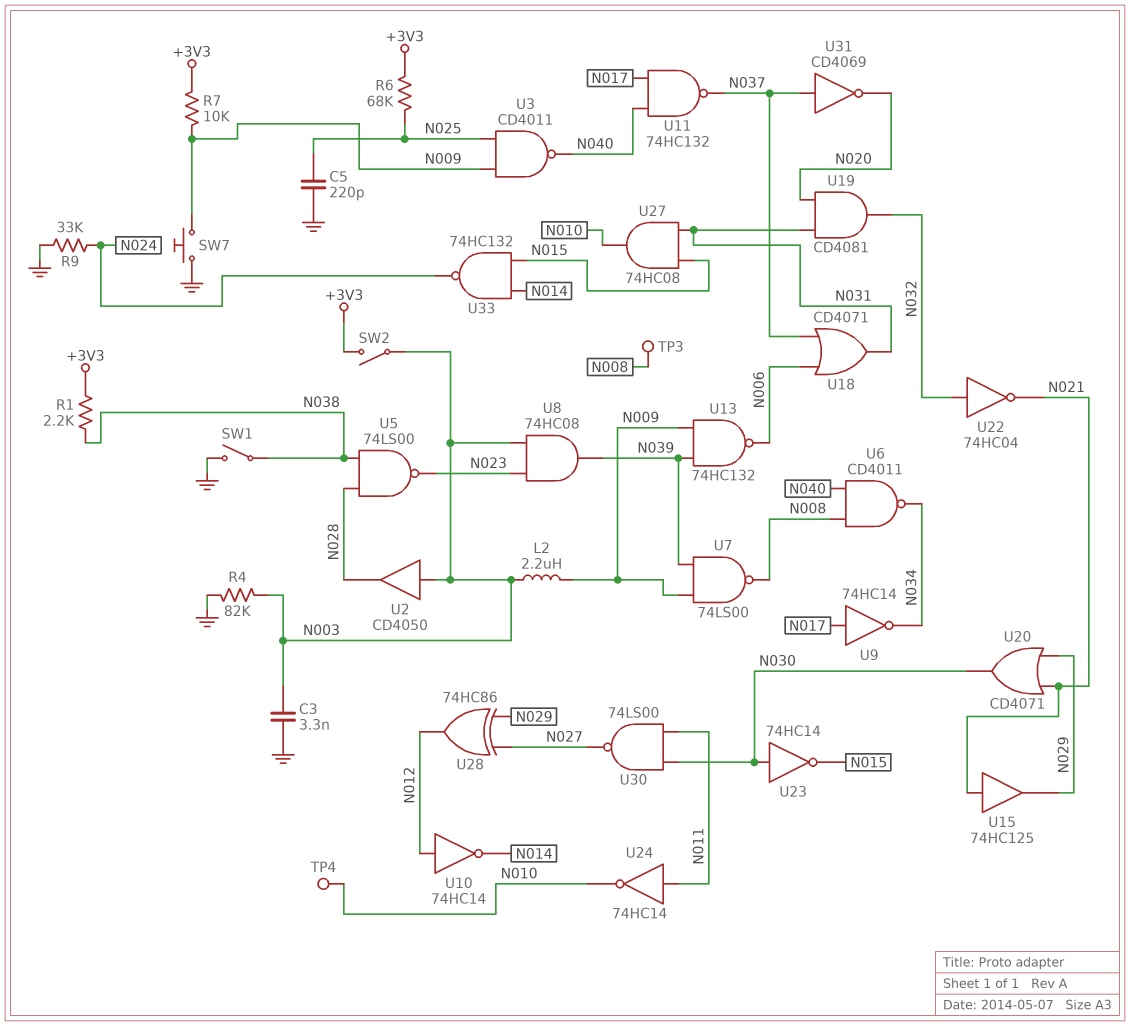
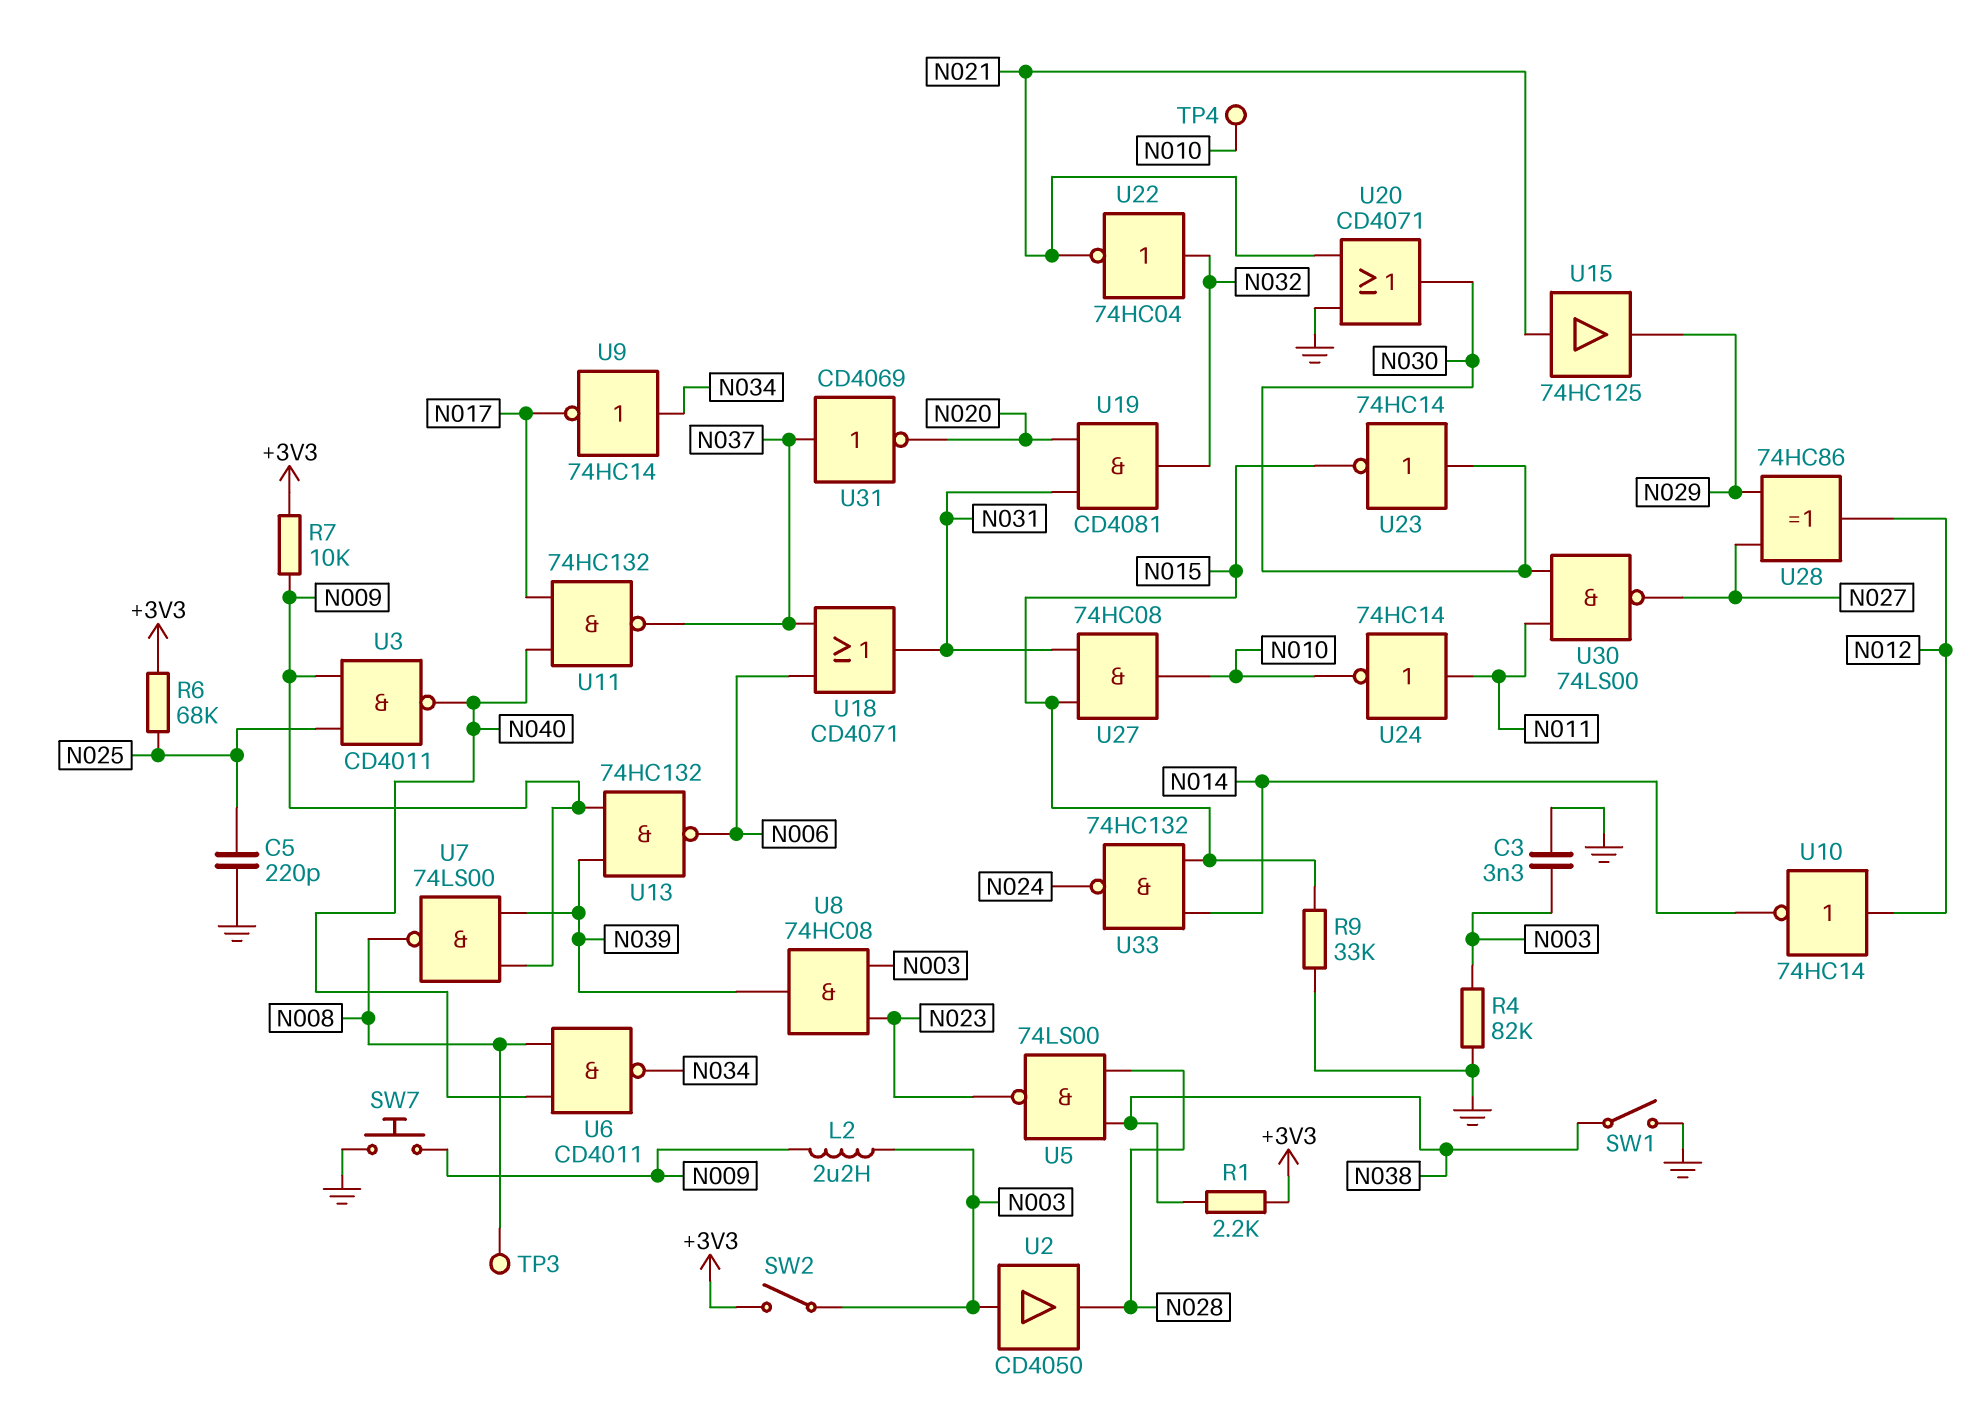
R9: 33k (GND, N024) -> 33k (GND, N015)
U9: NOT 74HC14 (in N017, out N034) -> NOT 74HC14 (in N034, out N017)
U20: OR CD4071 (in N021, in N029, out N030) -> OR CD4071 (in GND, in N021, out N030)

